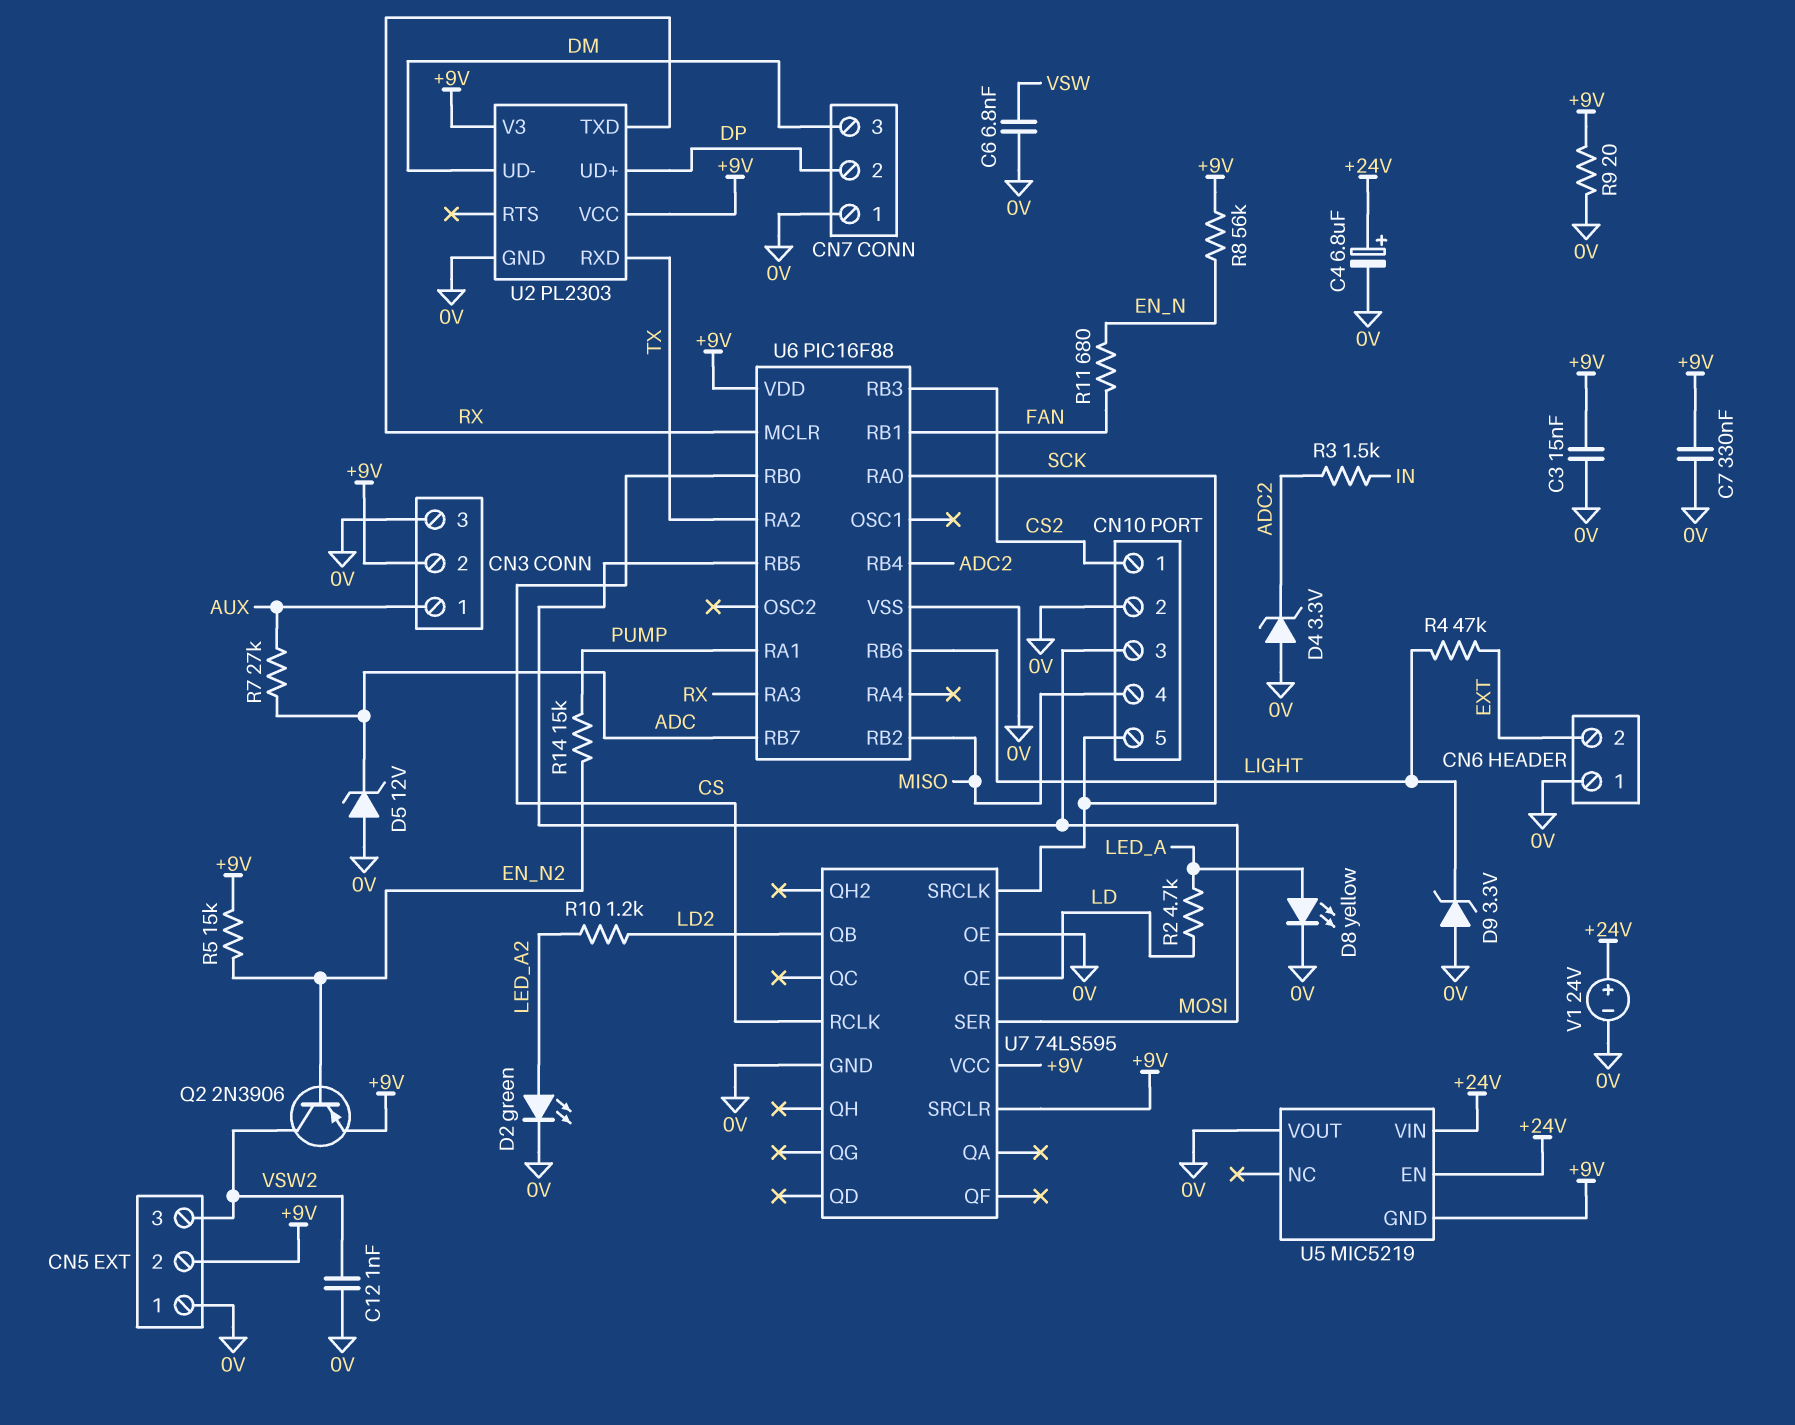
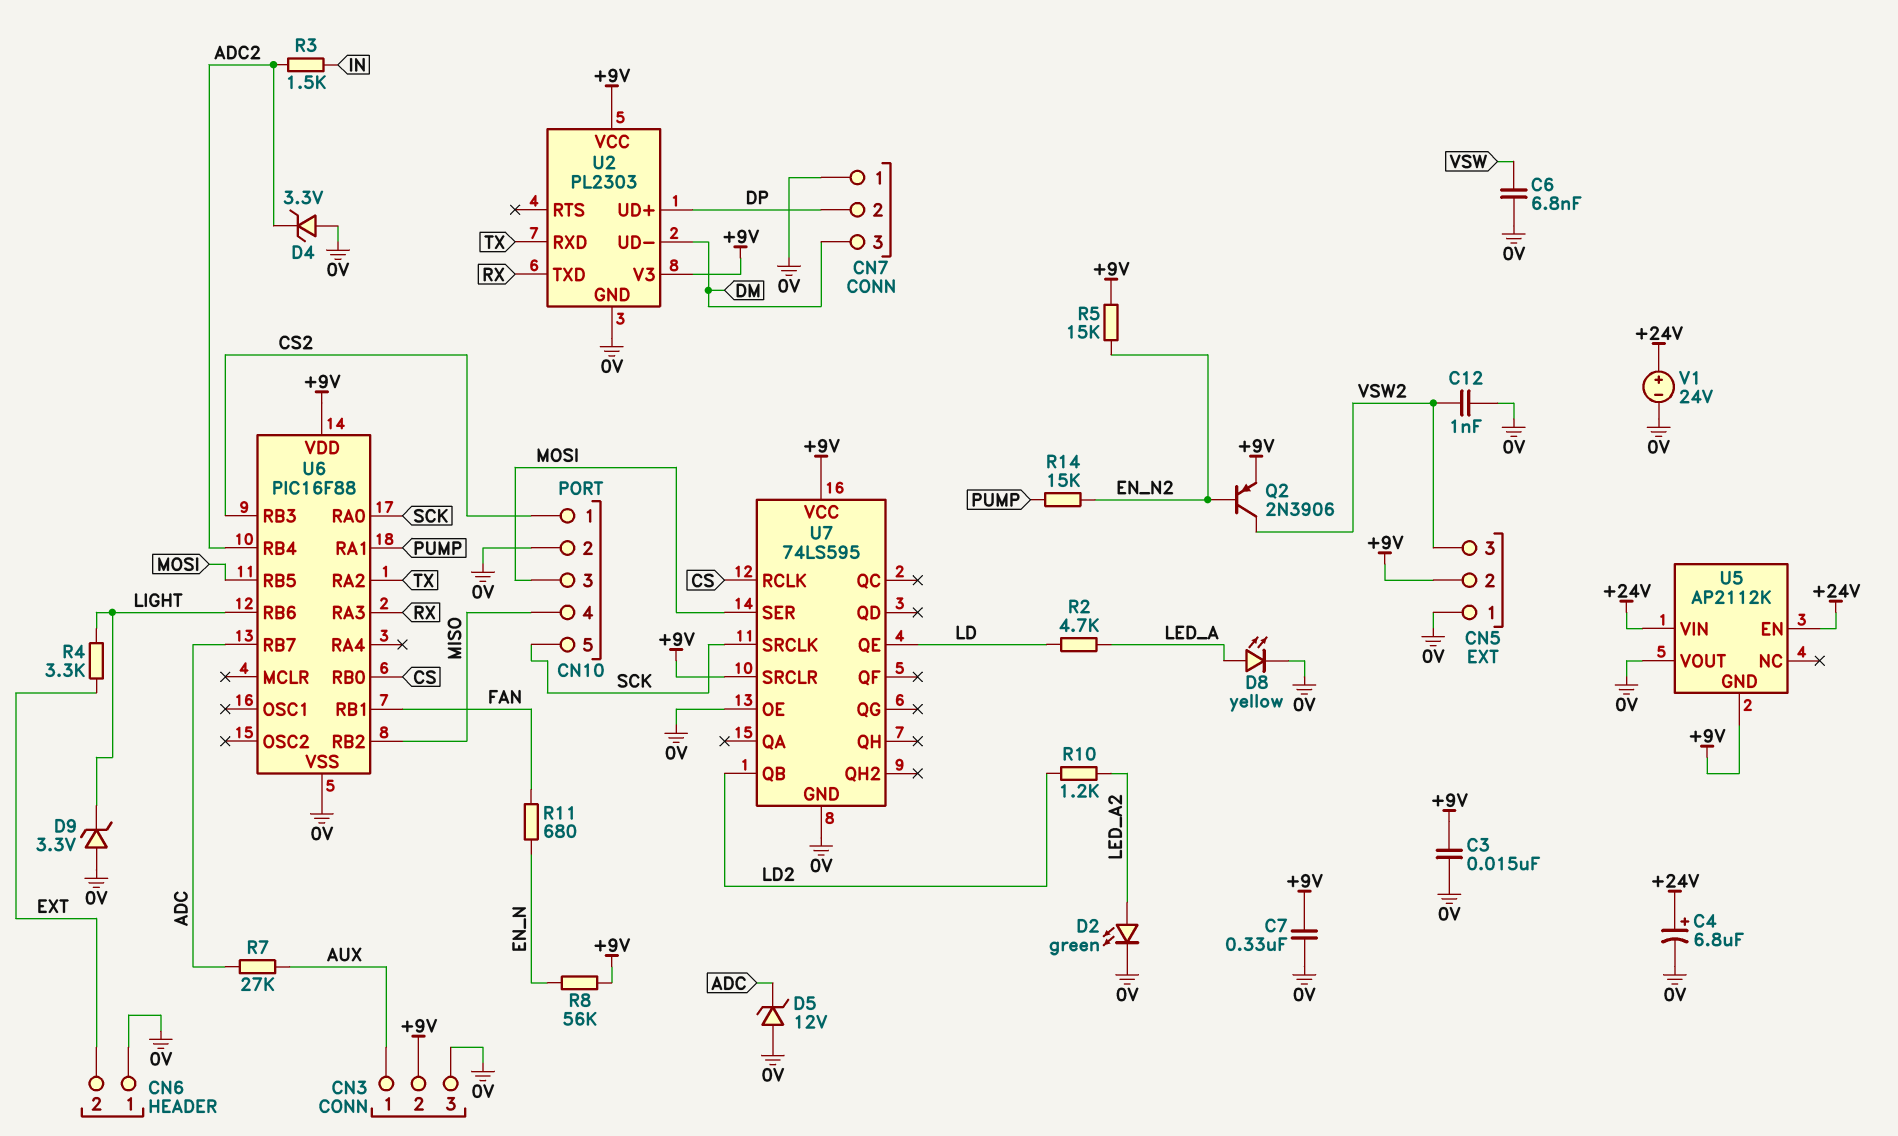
R4: 47k (EXT, LIGHT) -> 3.3k (EXT, LIGHT)
R9: 20 (+9V, 0V) -> none
U5: MIC5219 -> AP2112K
U6 pin MCLR: RX -> none

